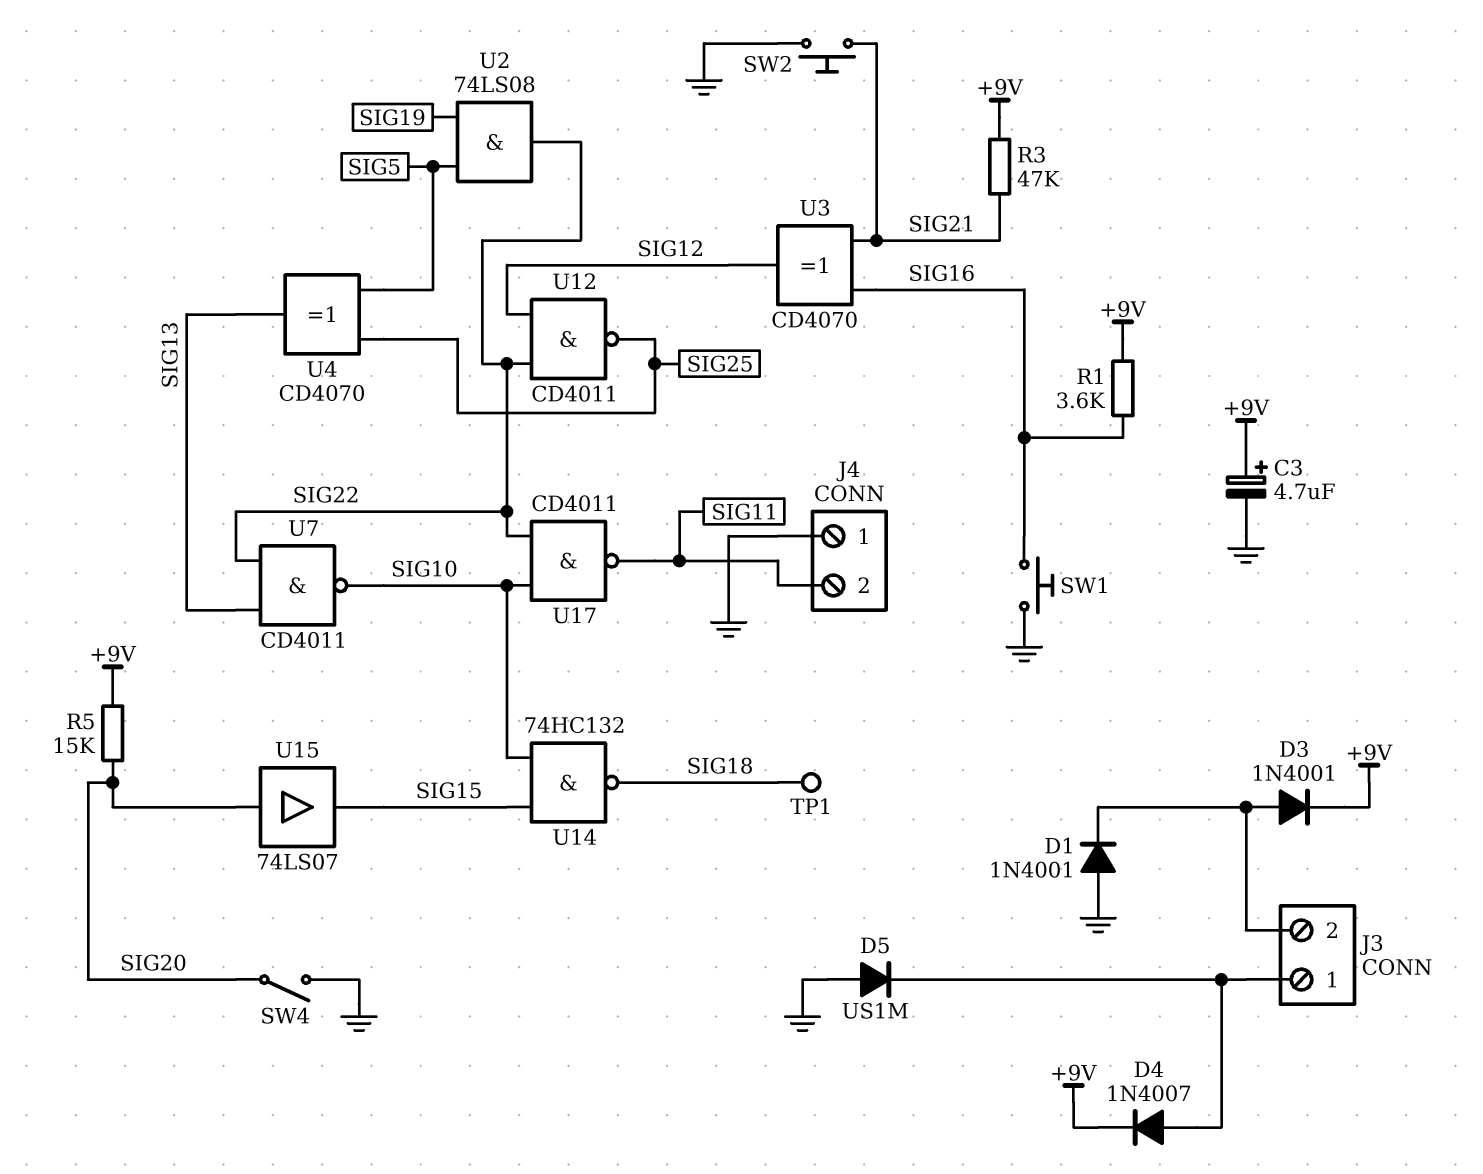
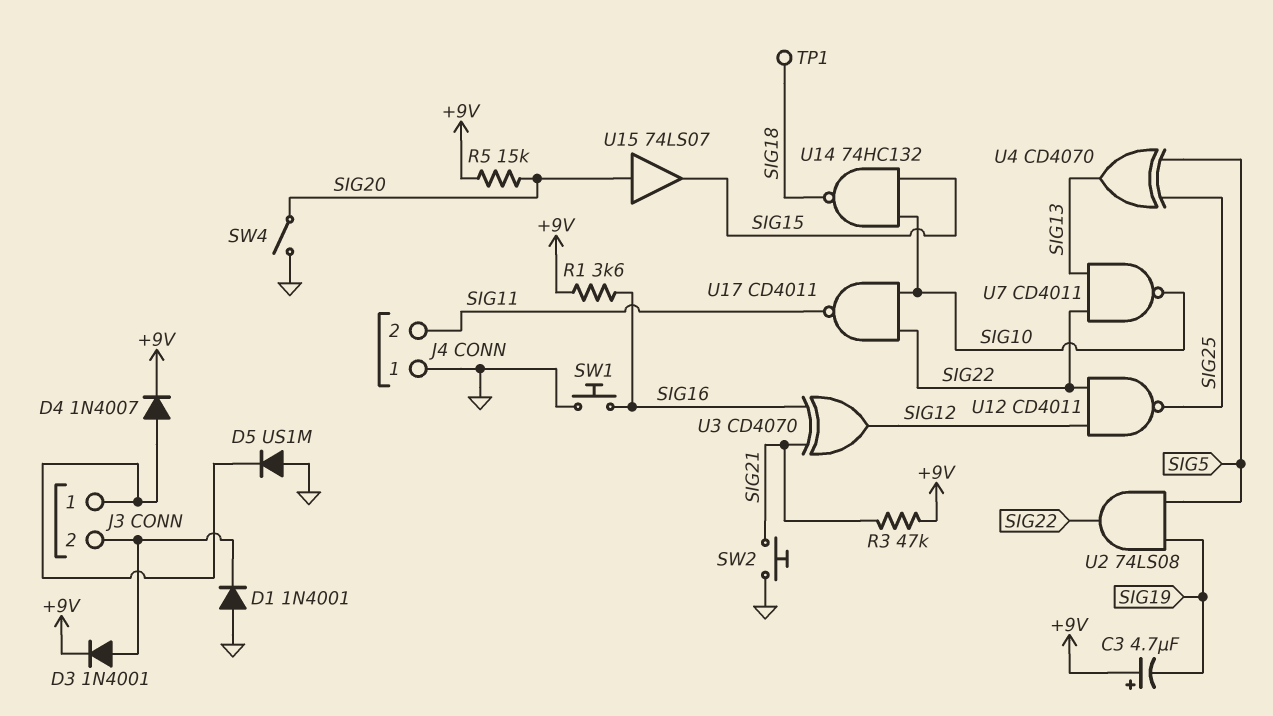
C3: 4.7uF (plus +9V, minus GND) -> 4.7uF (plus +9V, minus SIG19)

